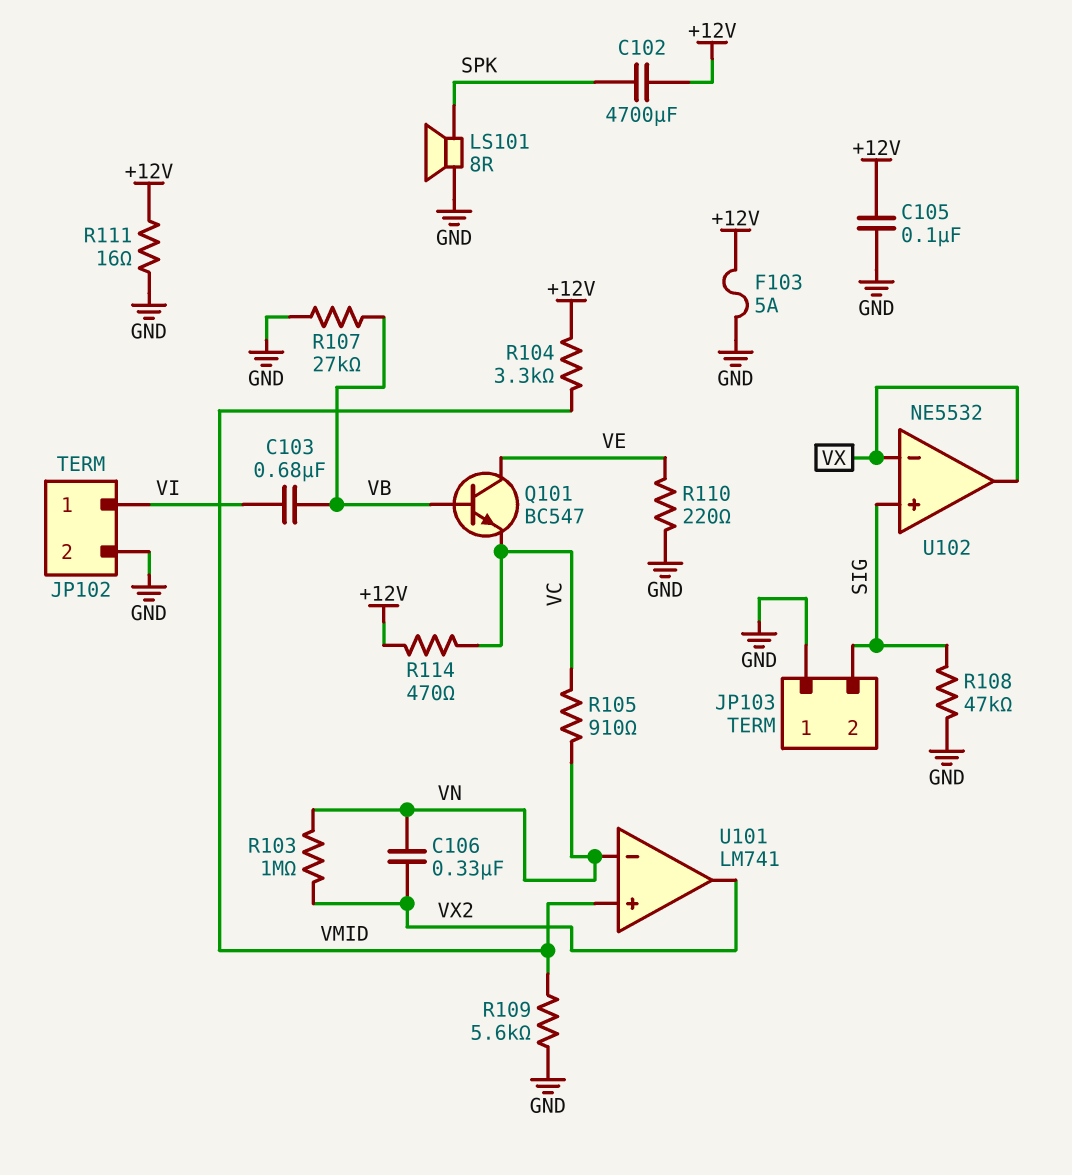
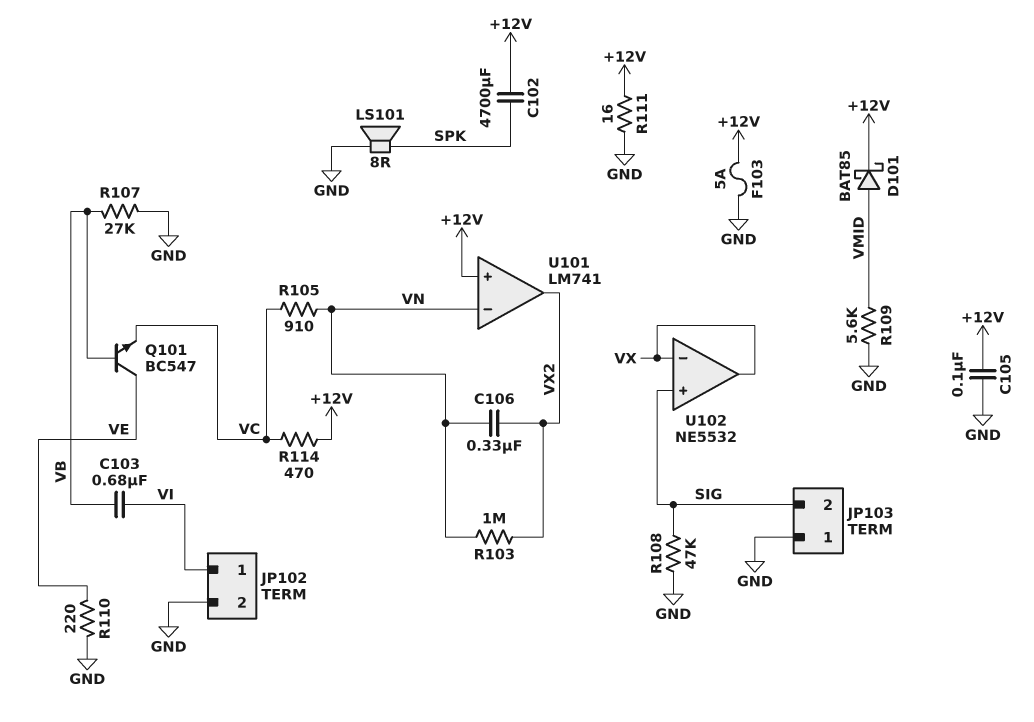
D101: none -> schottky BAT85 (A VMID, K +12V)
R104: 3.3k (+12V, VMID) -> none
U101 pin in+: VMID -> +12V

